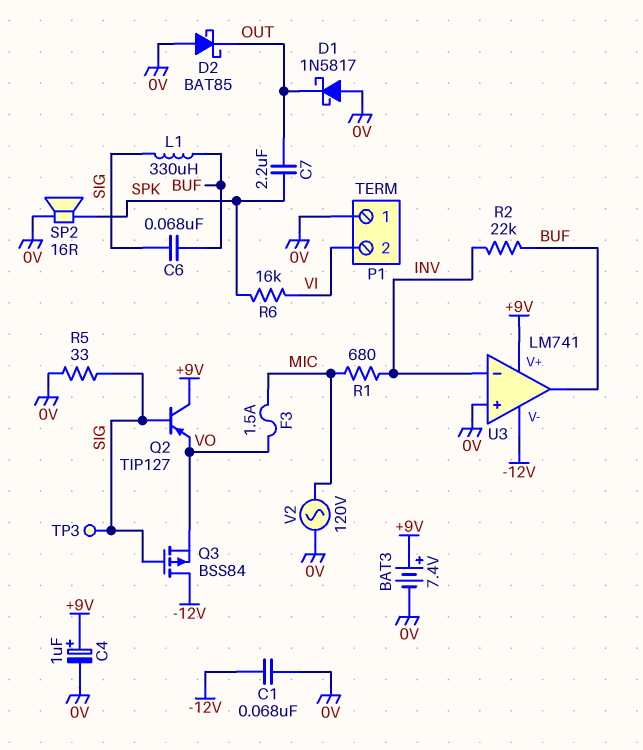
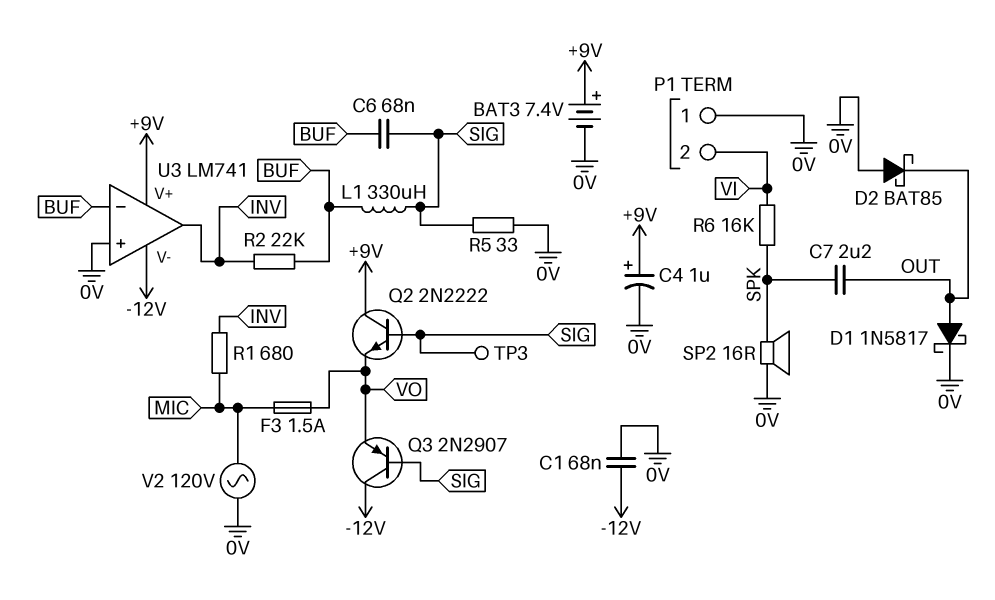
D1: schottky 1N5817 (A 0V, K OUT) -> schottky 1N5817 (A OUT, K 0V)
Q2: PNP TIP127 (B SIG, C +9V, E VO) -> NPN 2N2222 (B SIG, C +9V, E VO)
Q3: PMOS BSS84 (G SIG, D -12V, S VO) -> PNP 2N2907 (B SIG, C -12V, E VO)
U3 pin in-: INV -> BUF
U3 pin out: BUF -> INV

